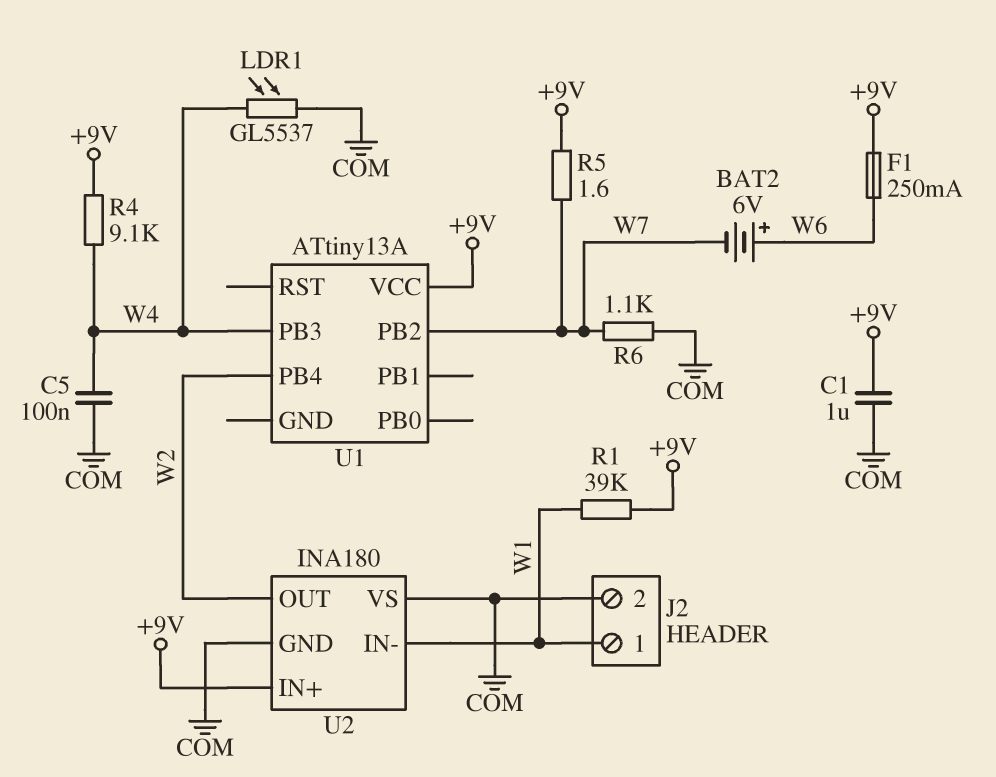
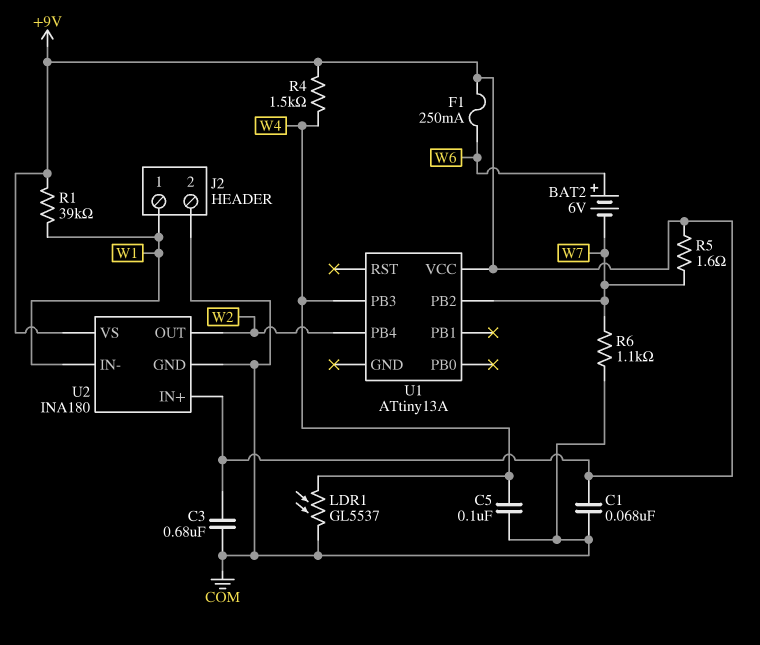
C1: 1uF (+9V, COM) -> 68nF (+9V, COM)
C3: none -> 680nF (+9V, COM)
R4: 9.1k (+9V, W4) -> 1.5k (+9V, W4)
U2 pin VS: COM -> +9V

